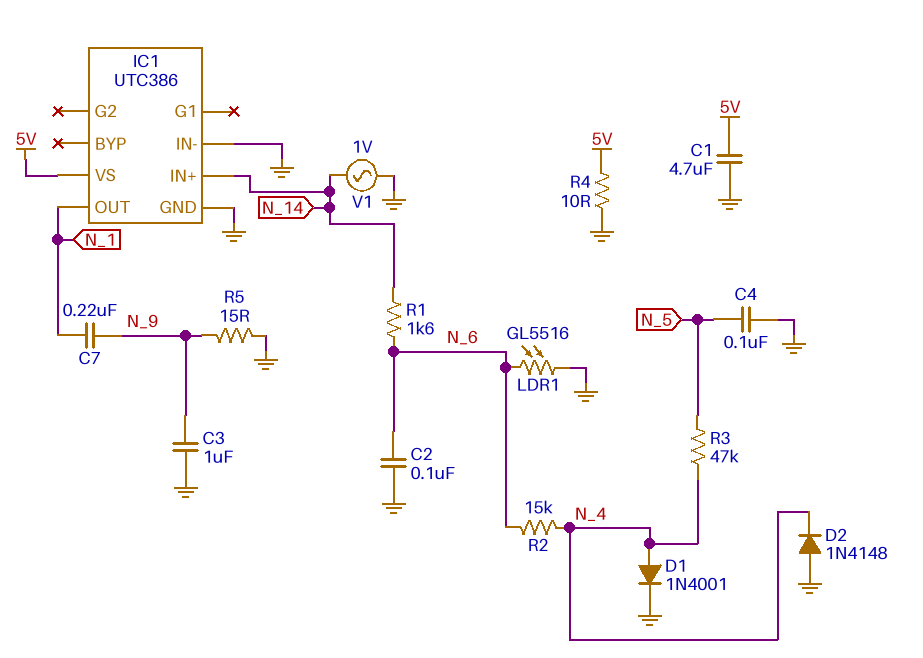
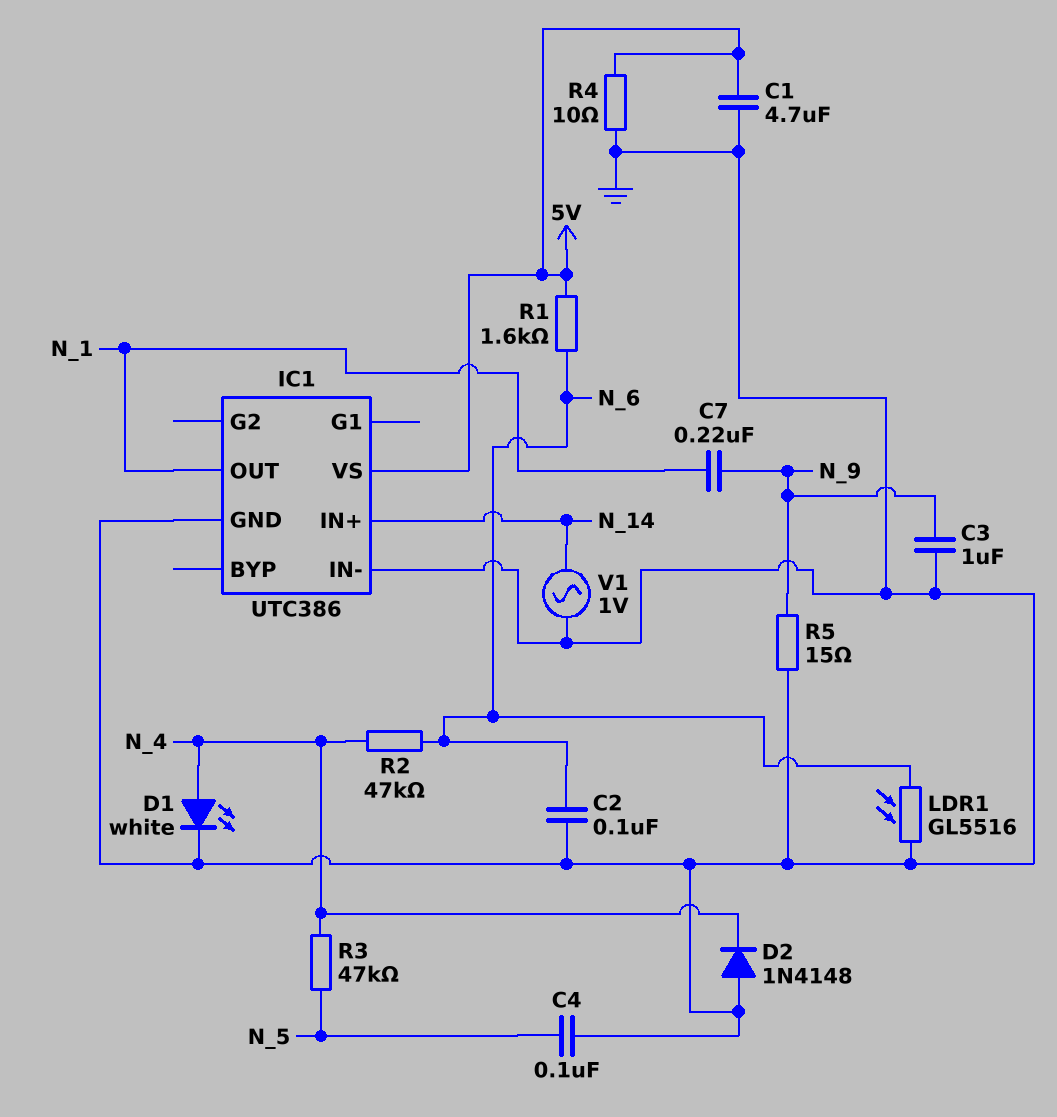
D1: diode 1N4001 (A N_4, K GND) -> LED white (A N_4, K GND)
R1: 1.6k (N_6, N_14) -> 1.6k (5V, N_6)
R2: 15k (N_4, N_6) -> 47k (N_4, N_6)

